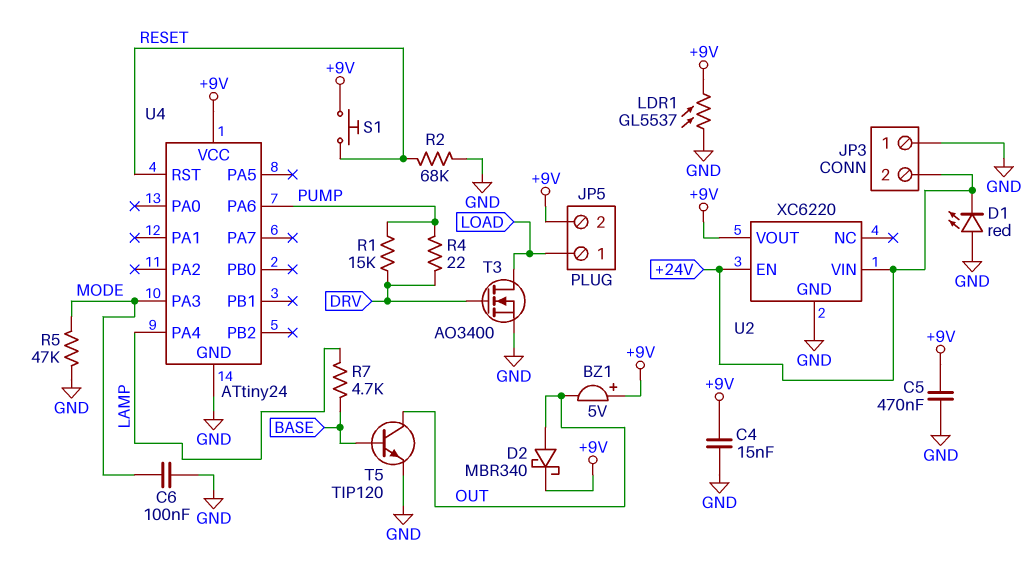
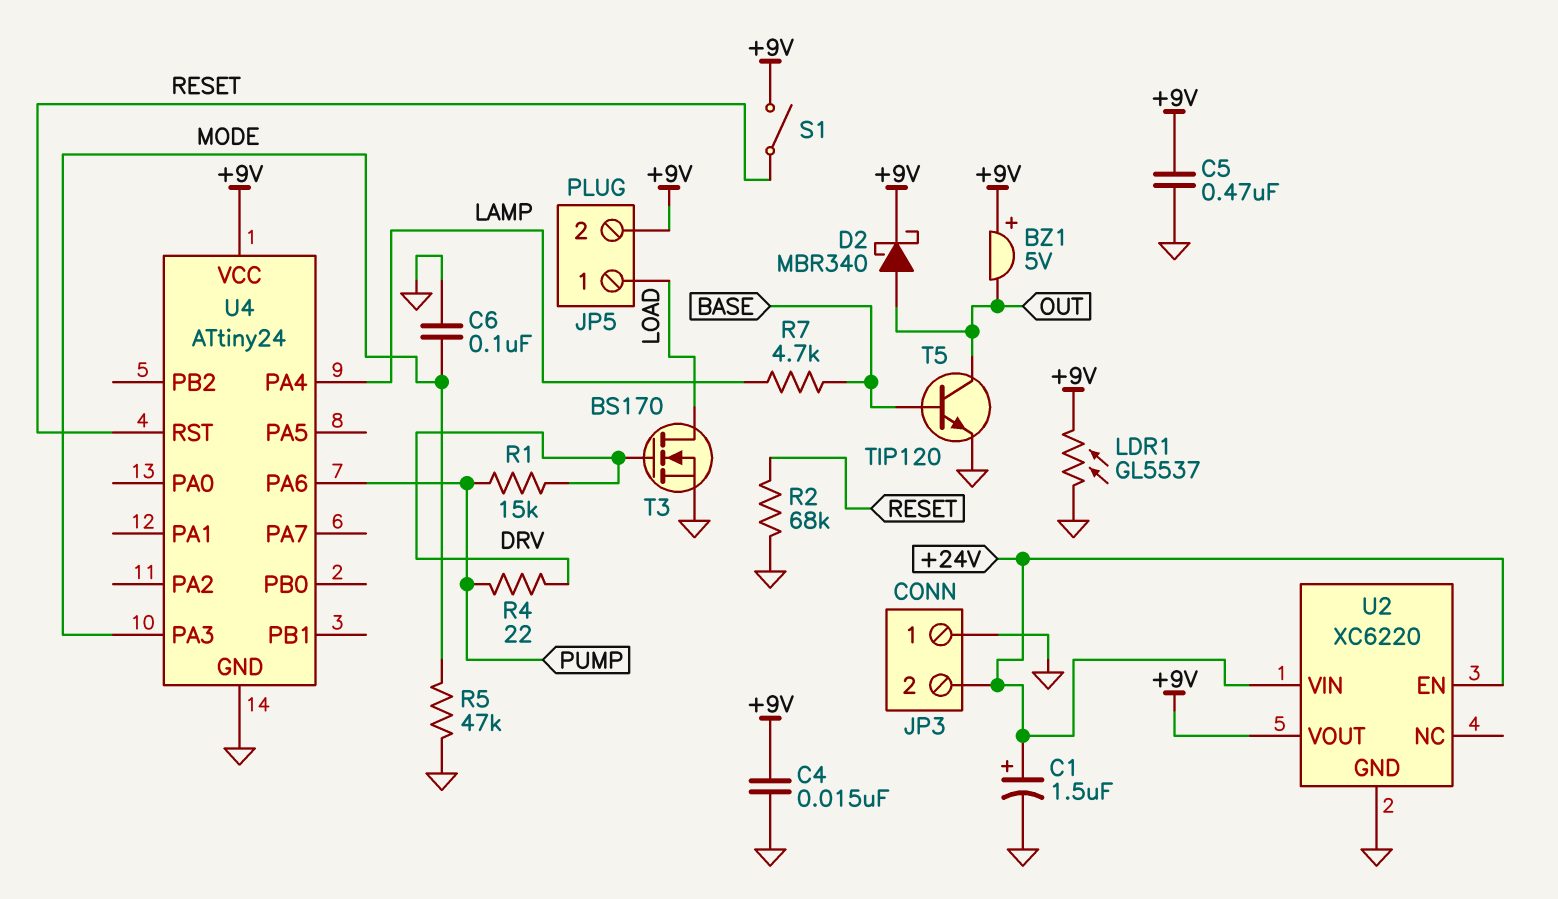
C1: none -> 1.5uF (plus +24V, minus GND)
D1: LED red (A GND, K +24V) -> none
S1: button (+9V, RESET) -> switch (+9V, RESET)
T3: NMOS AO3400 (G DRV, D LOAD, S GND) -> NMOS BS170 (G DRV, D LOAD, S GND)

